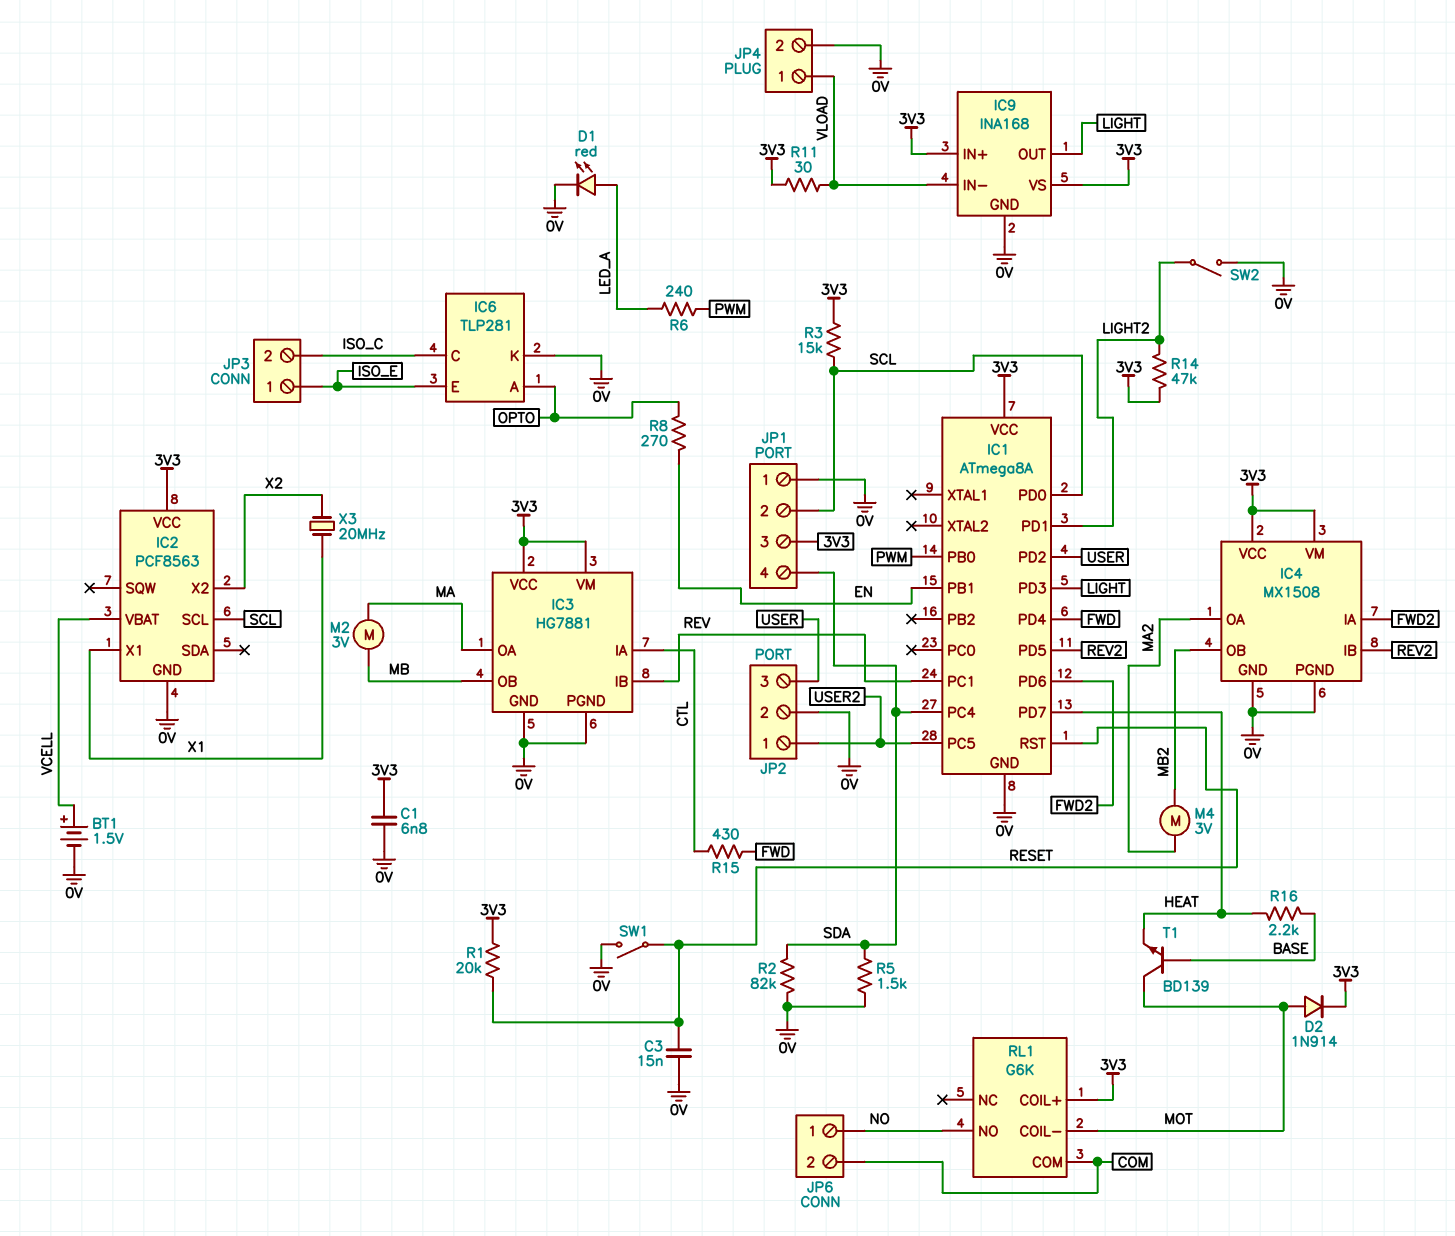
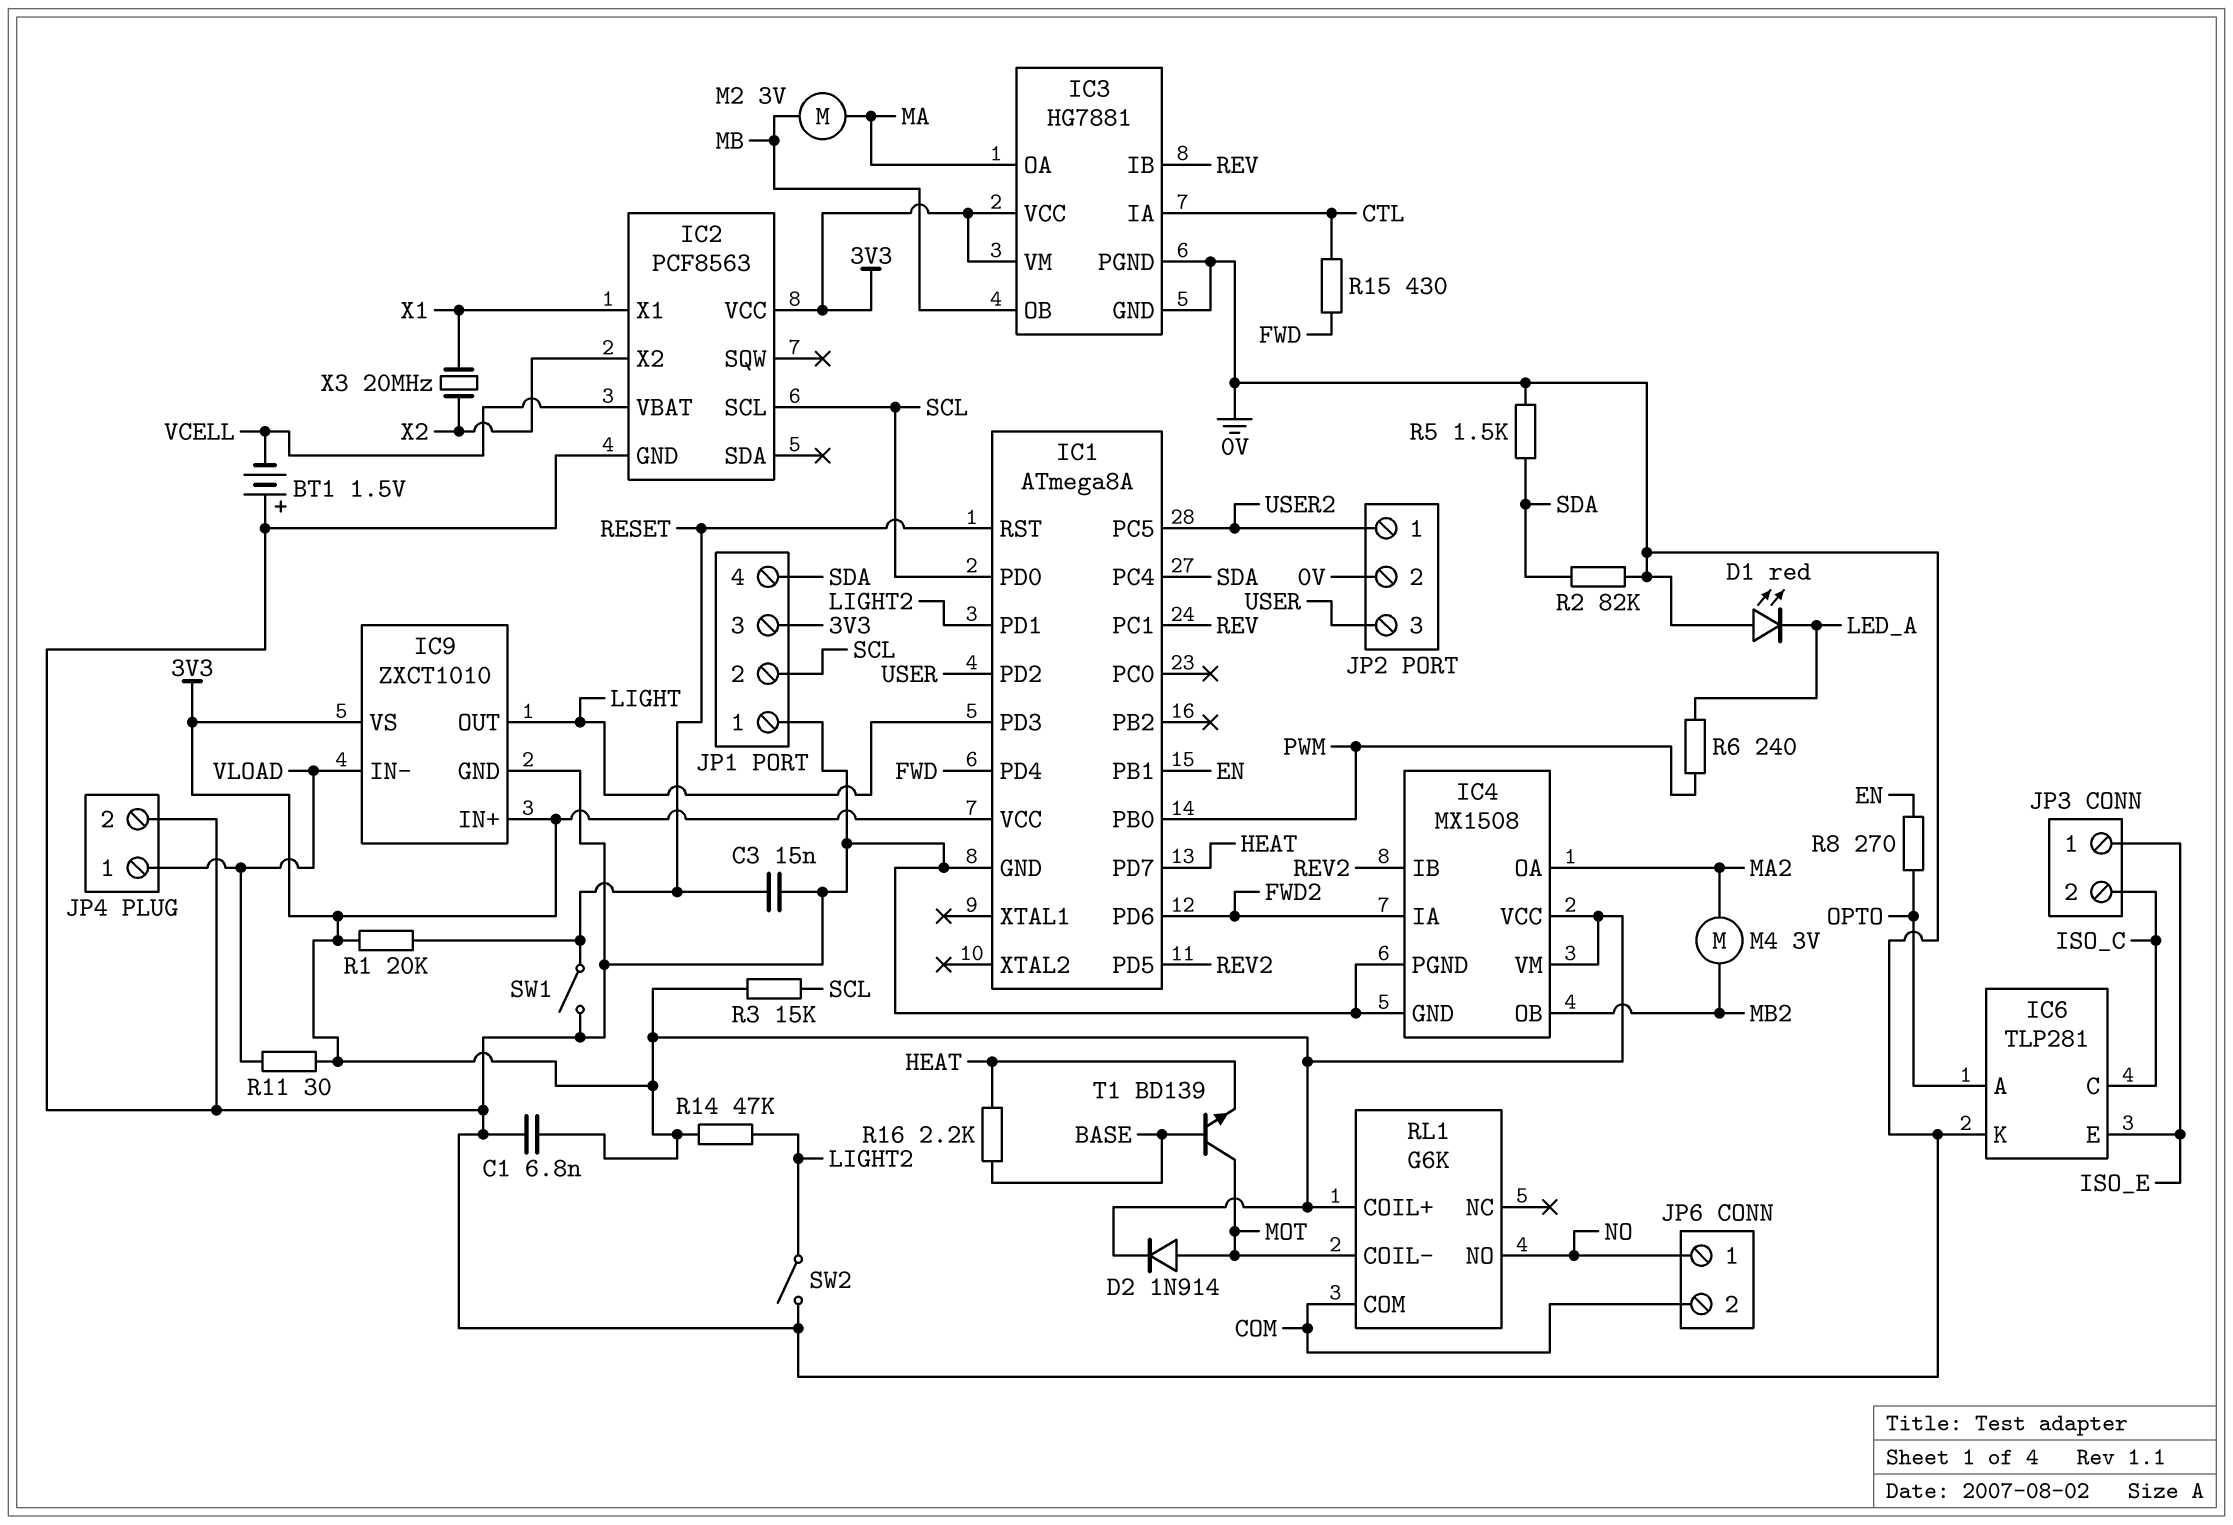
BT1: 1.5V (plus VCELL, minus 0V) -> 1.5V (plus 0V, minus VCELL)
D1: LED red (A LED_A, K 0V) -> LED red (A 0V, K LED_A)
IC9: INA168 -> ZXCT1010

